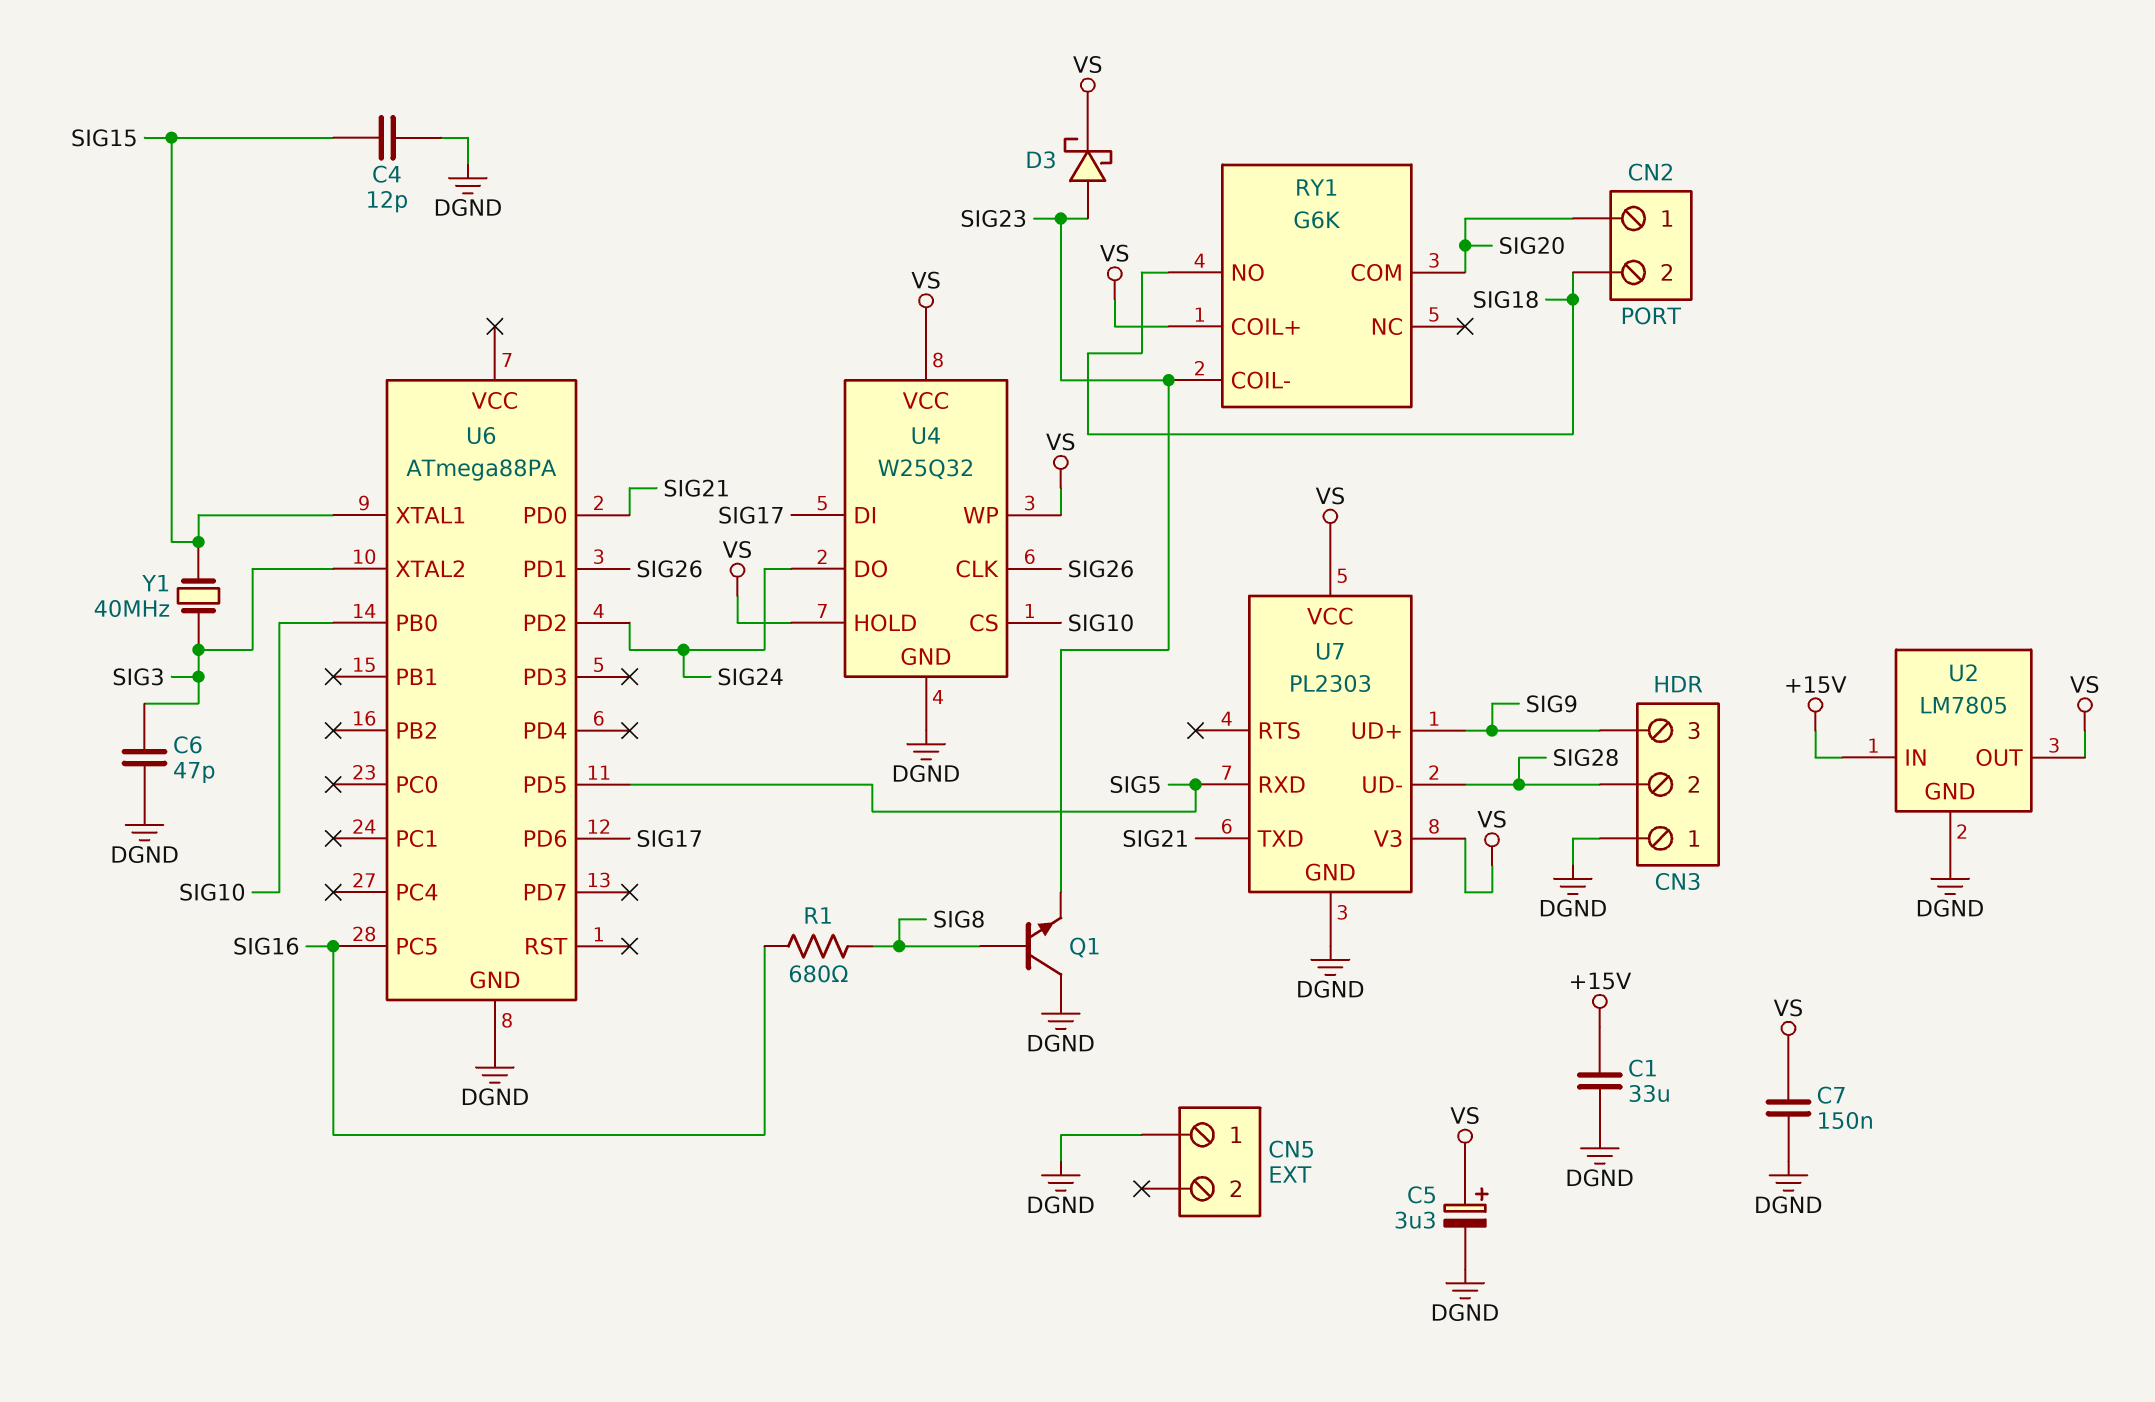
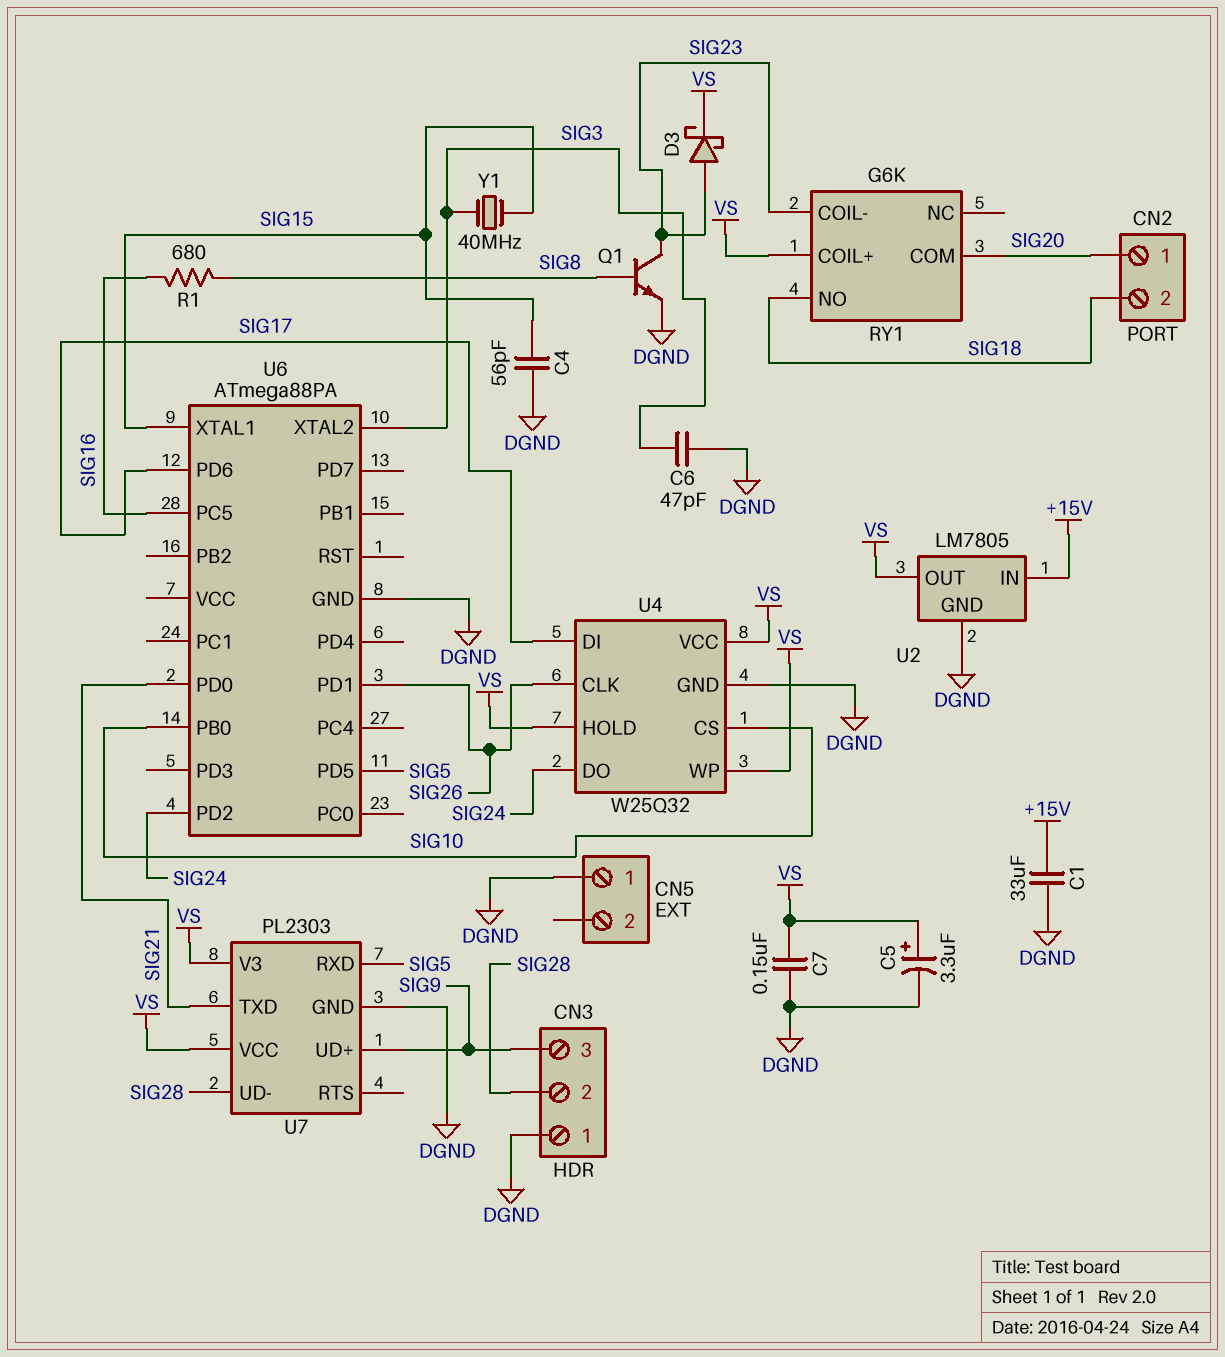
C4: 12pF (DGND, SIG15) -> 56pF (DGND, SIG15)
Q1: NPN (B SIG8, C DGND, E SIG23) -> NPN (B SIG8, C SIG23, E DGND)

